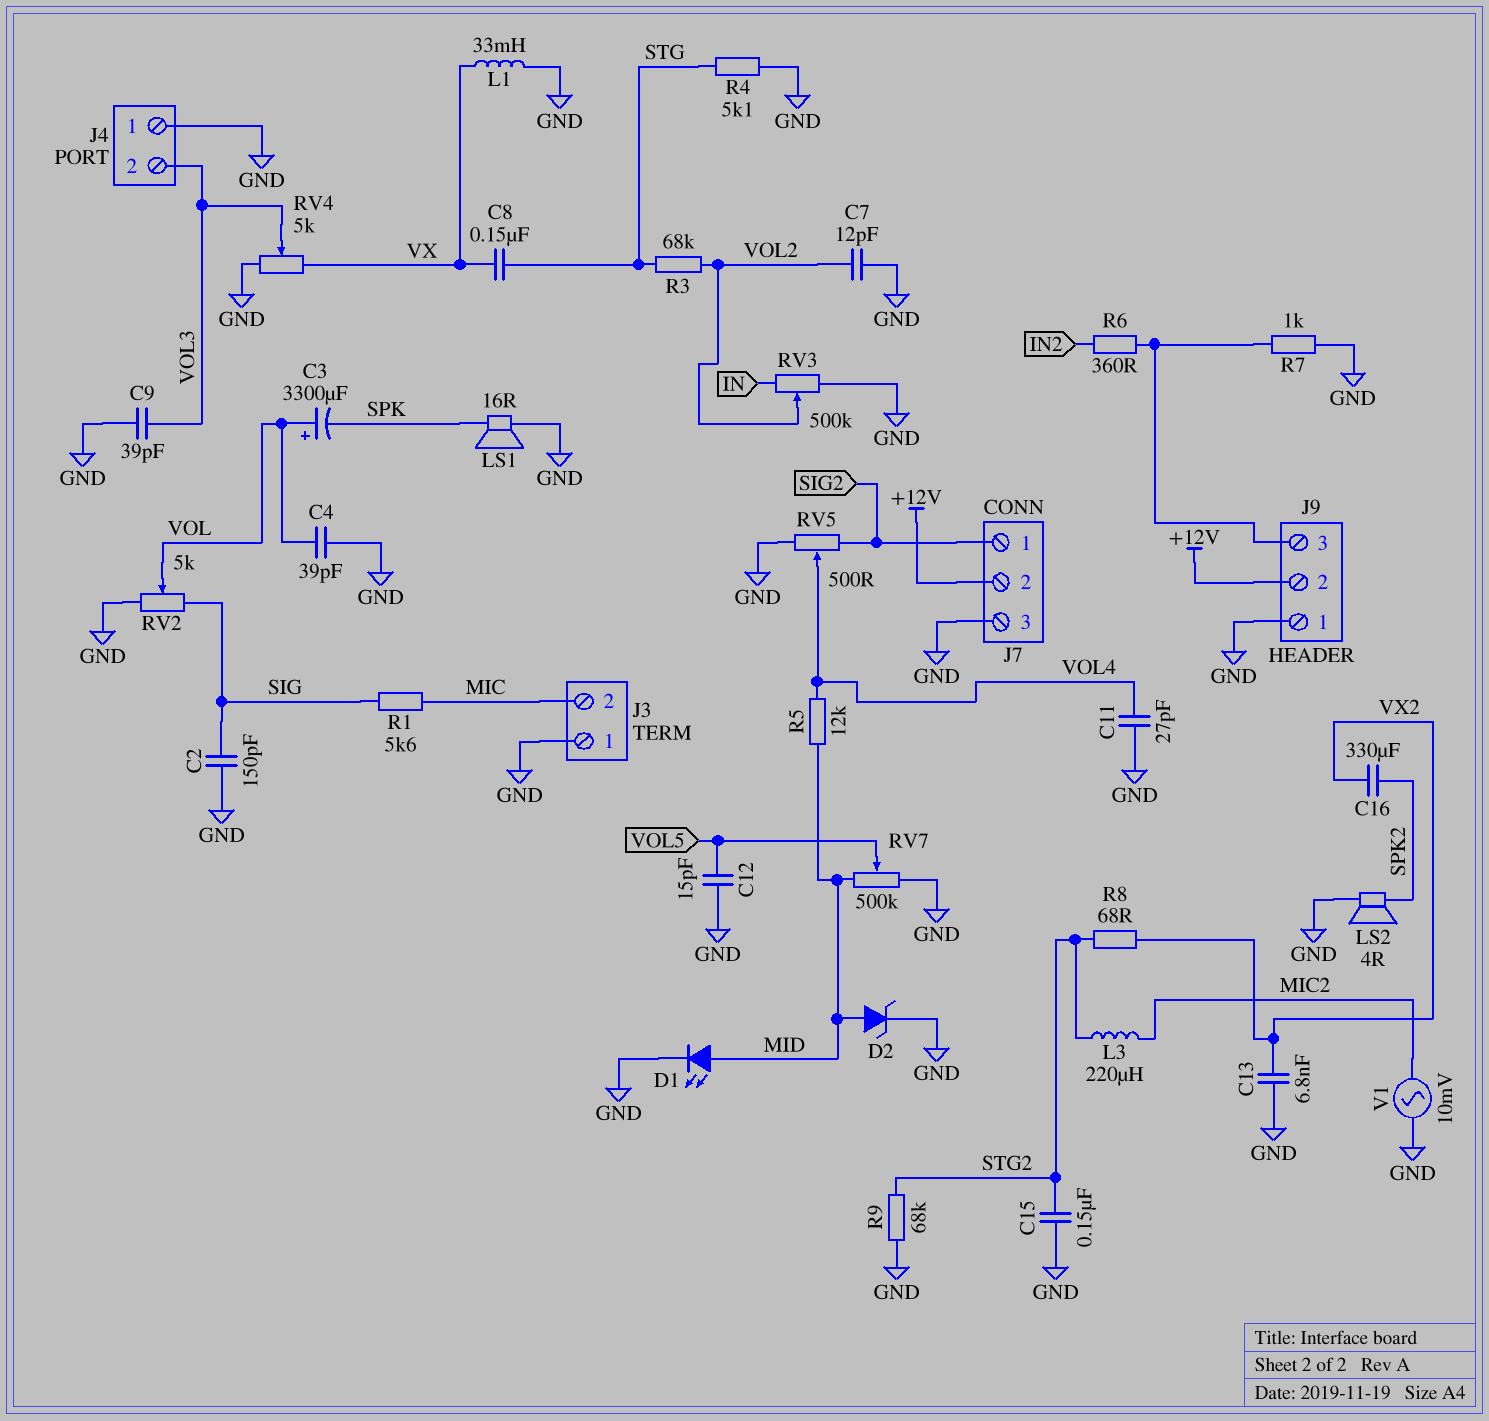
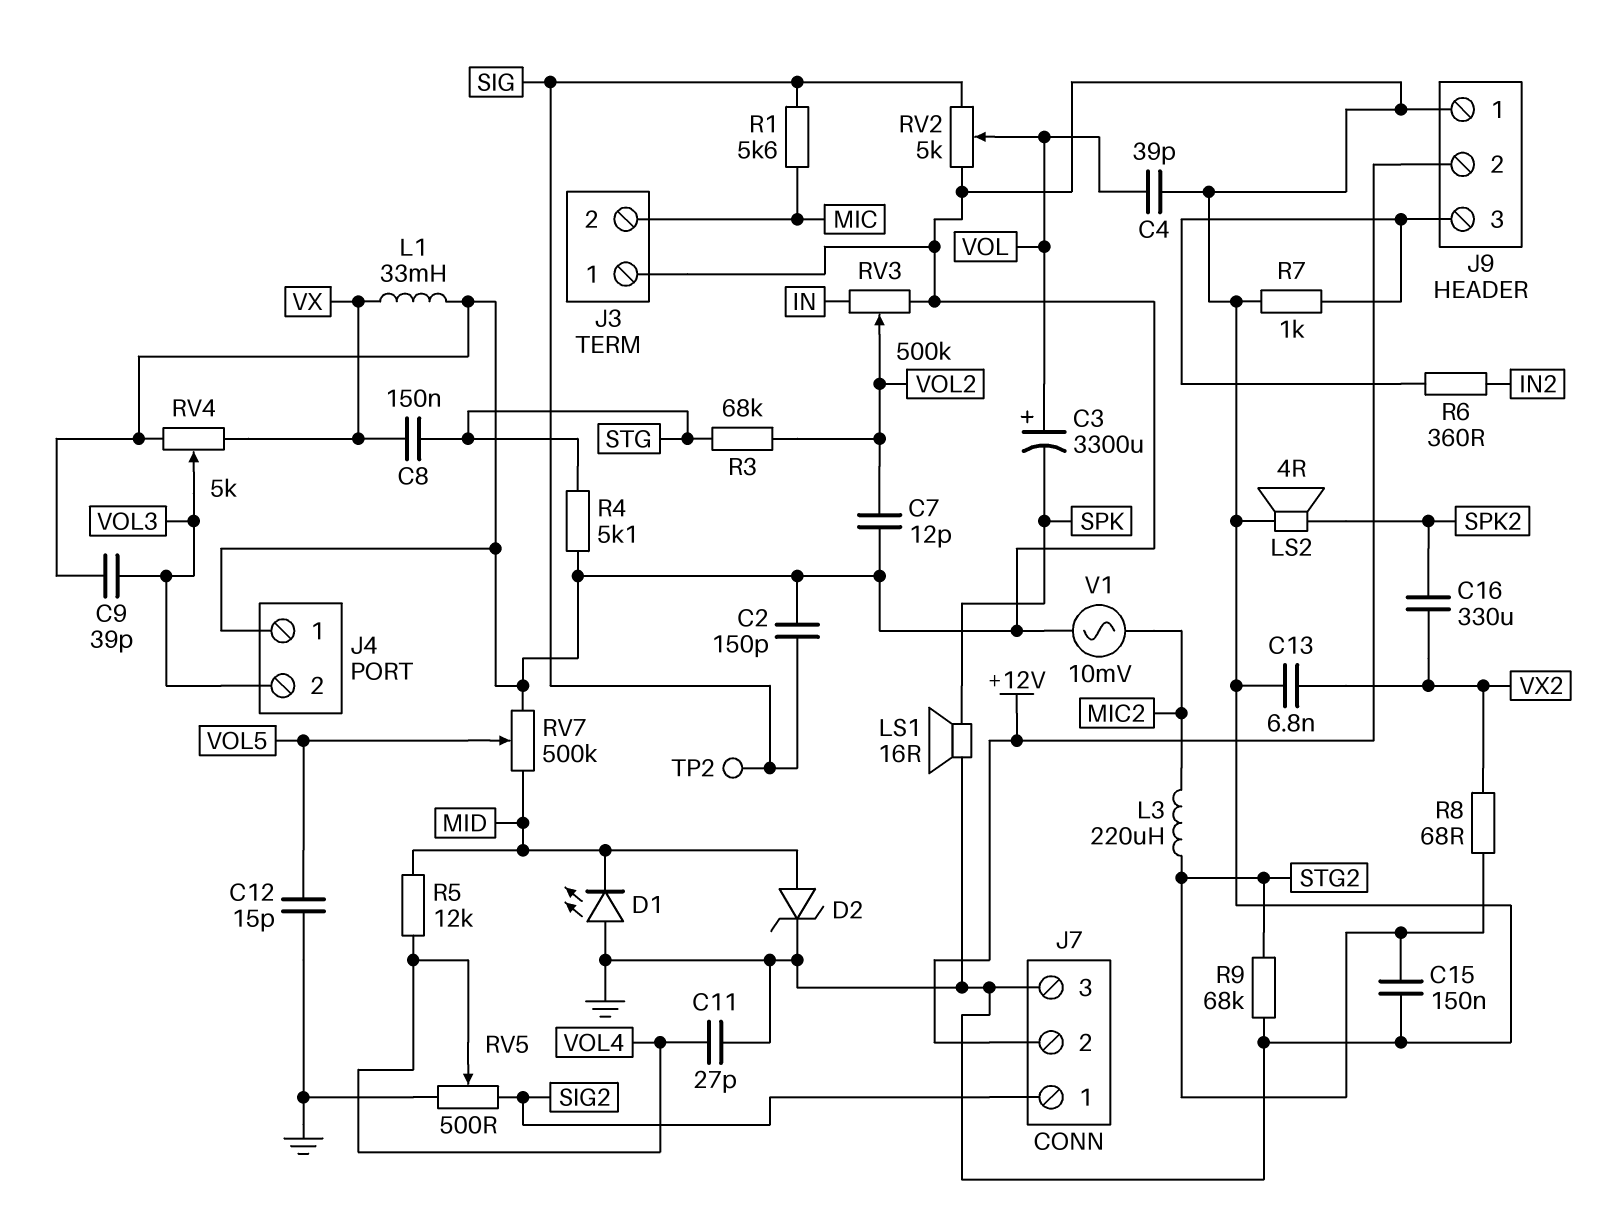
D1: LED (A MID, K GND) -> LED (A GND, K MID)
TP2: none -> test point (SIG)

